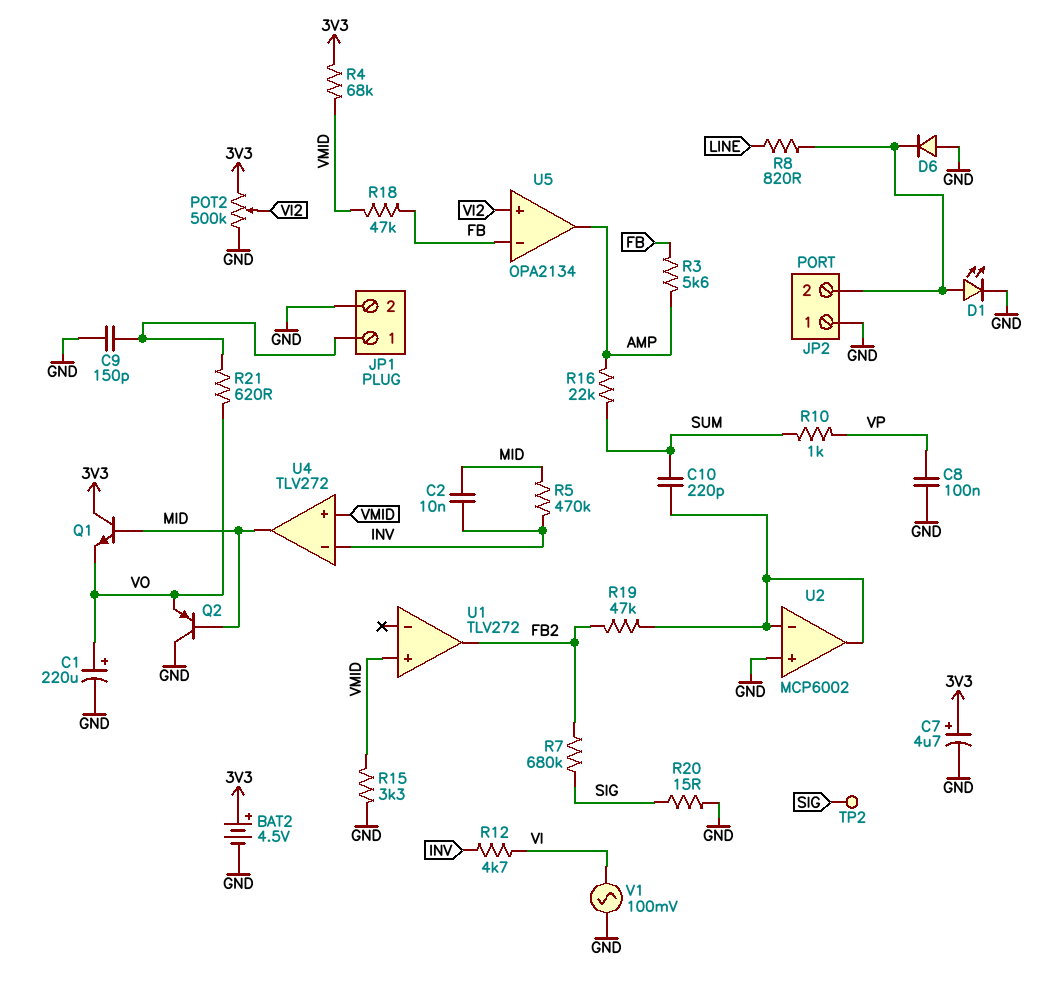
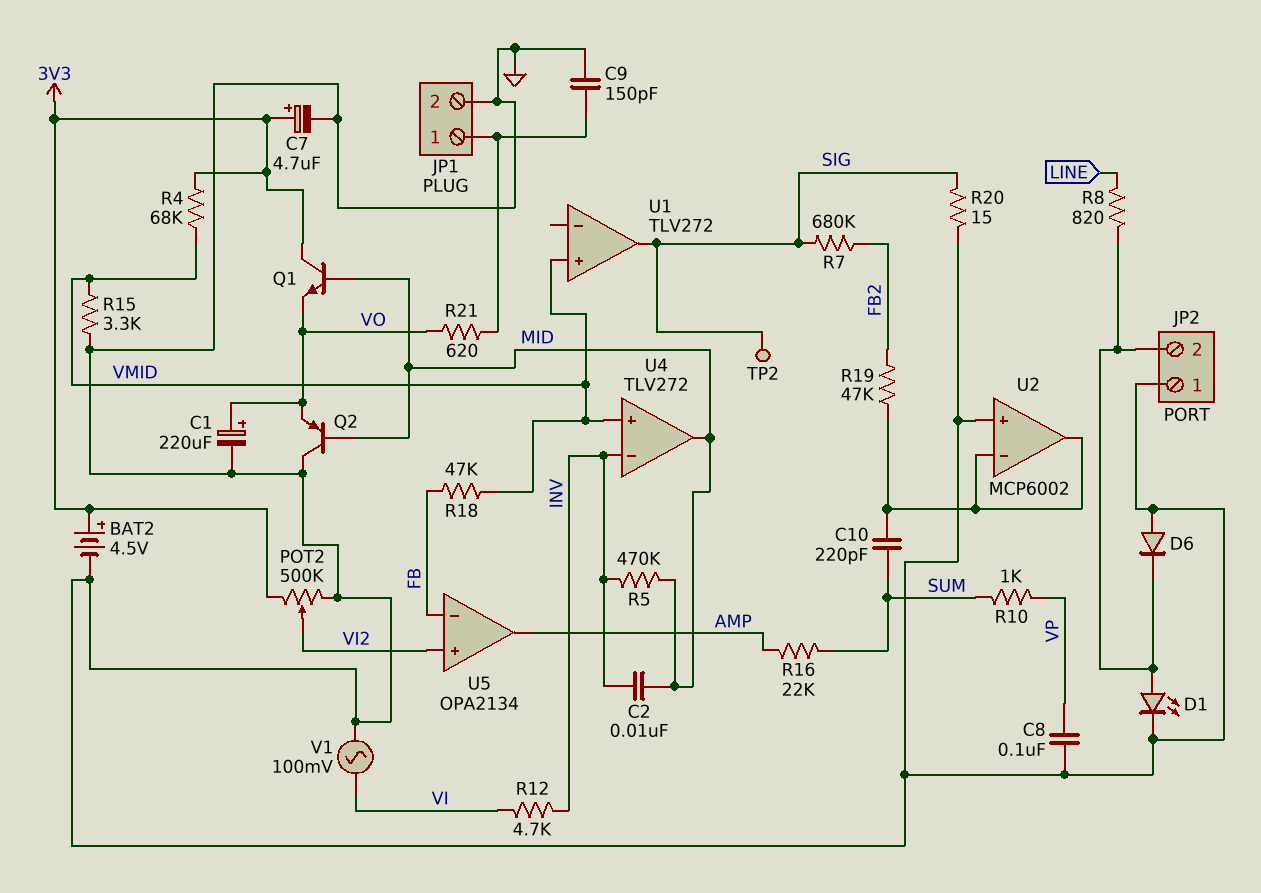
R3: 5.6k (AMP, FB) -> none
U1 pin out: FB2 -> SIG

